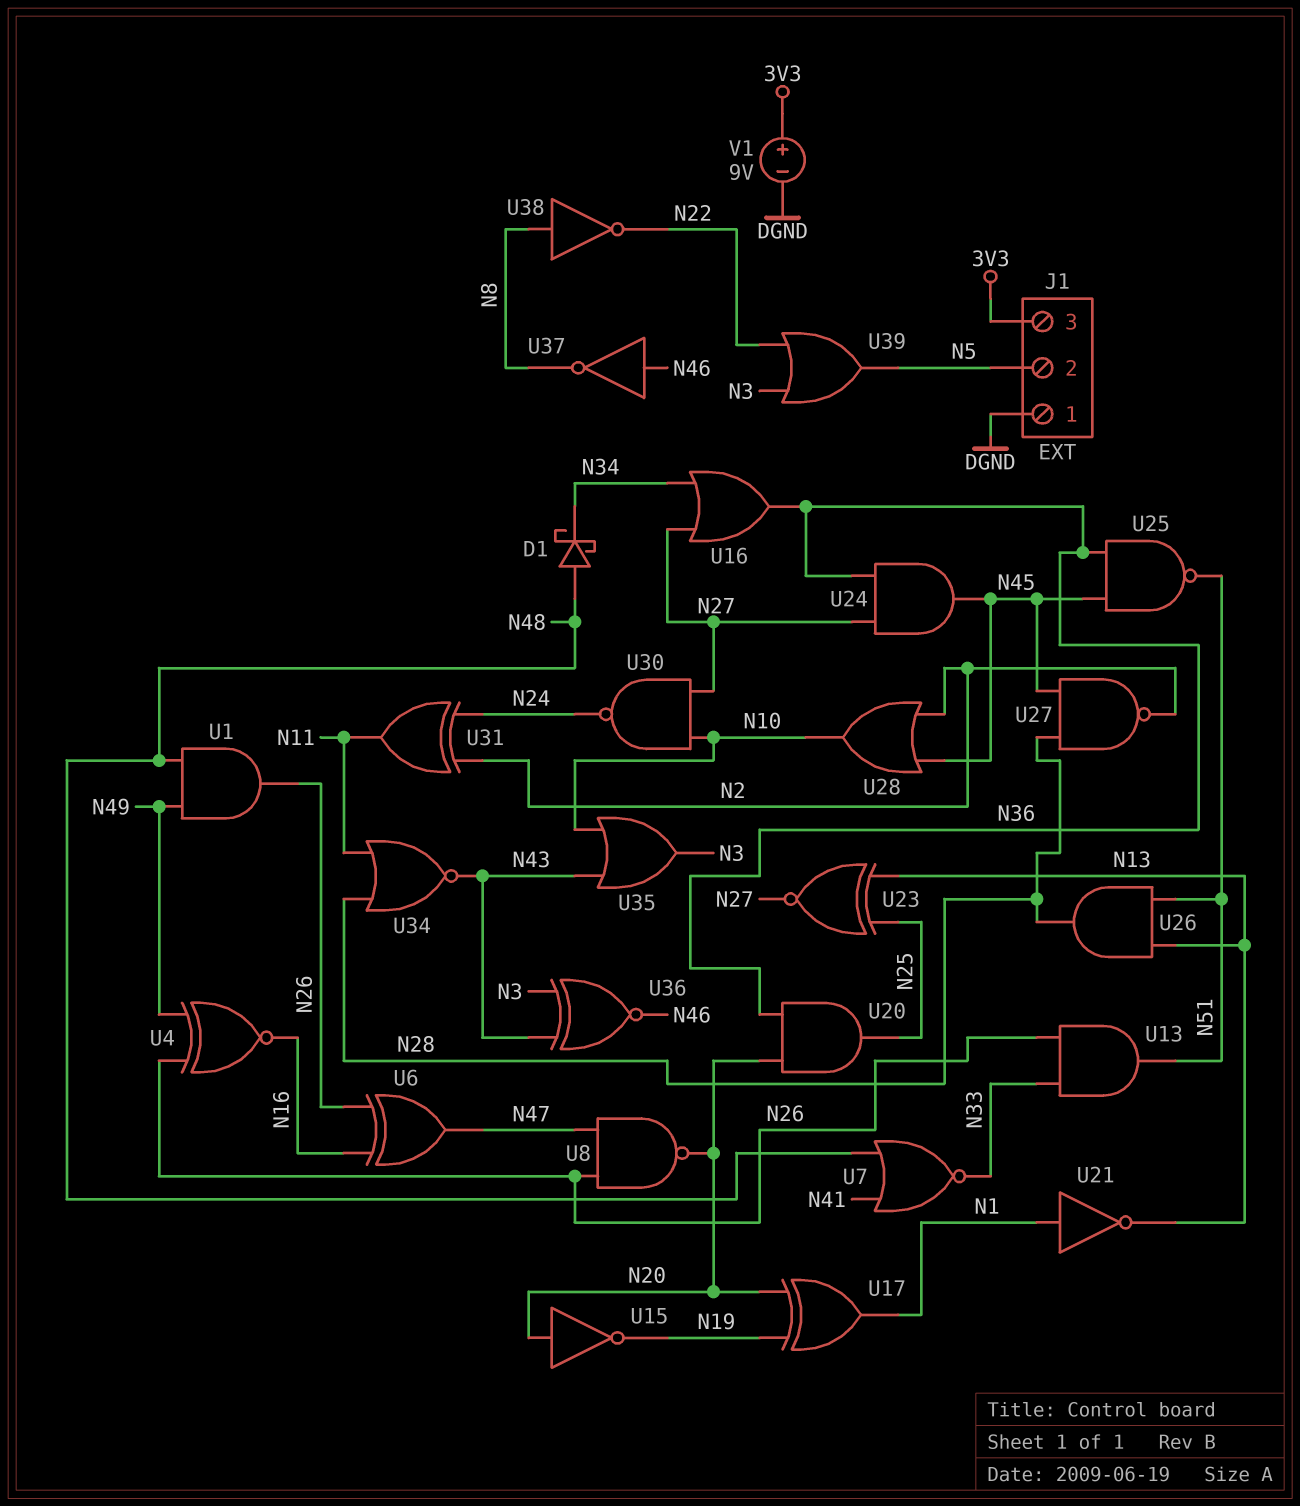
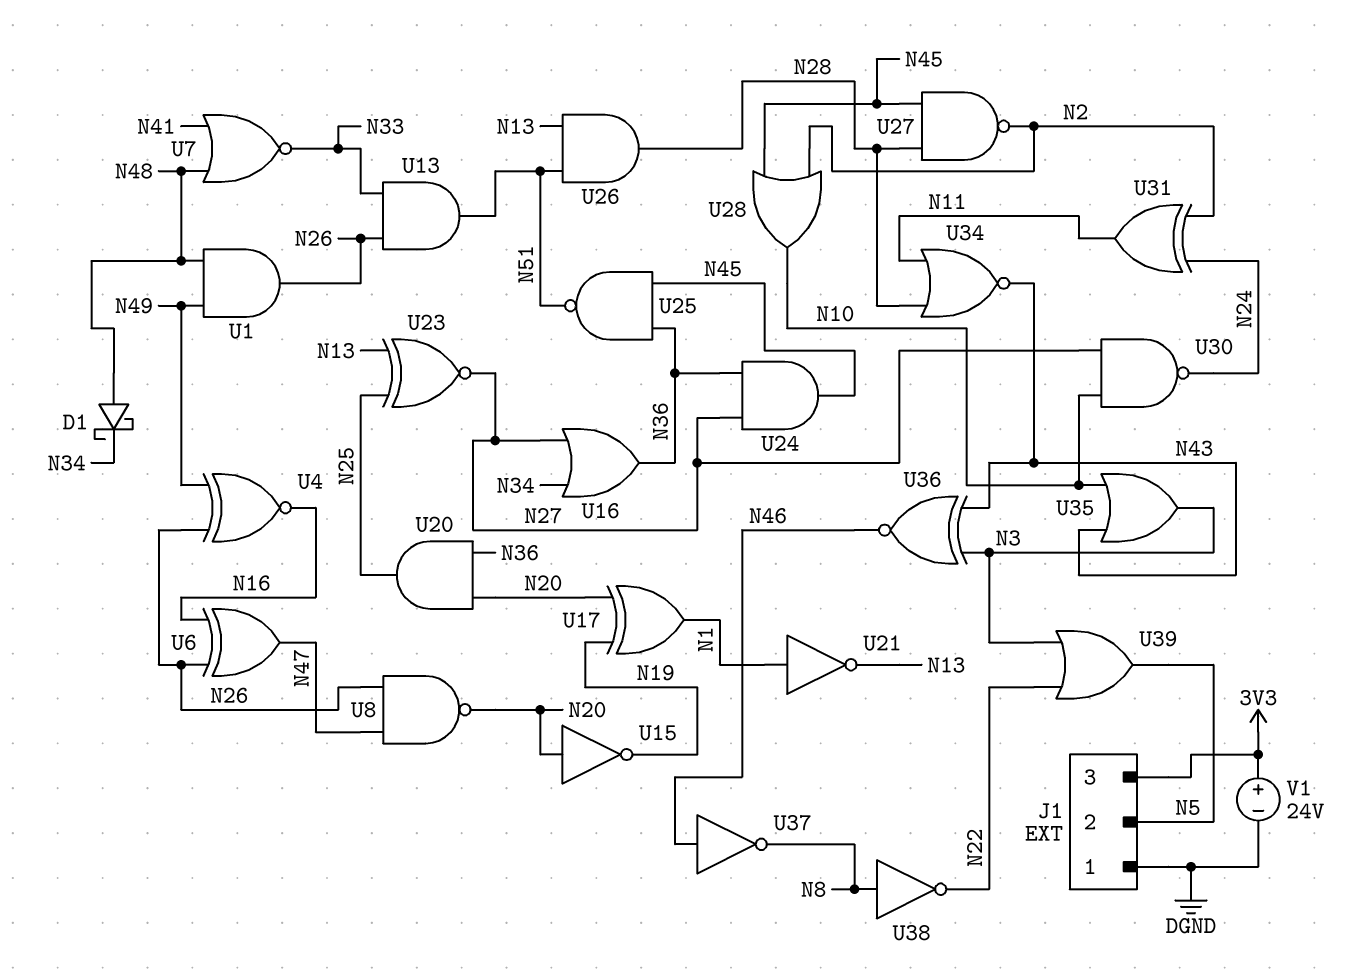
V1: 9V (plus 3V3, minus DGND) -> 24V (plus 3V3, minus DGND)

